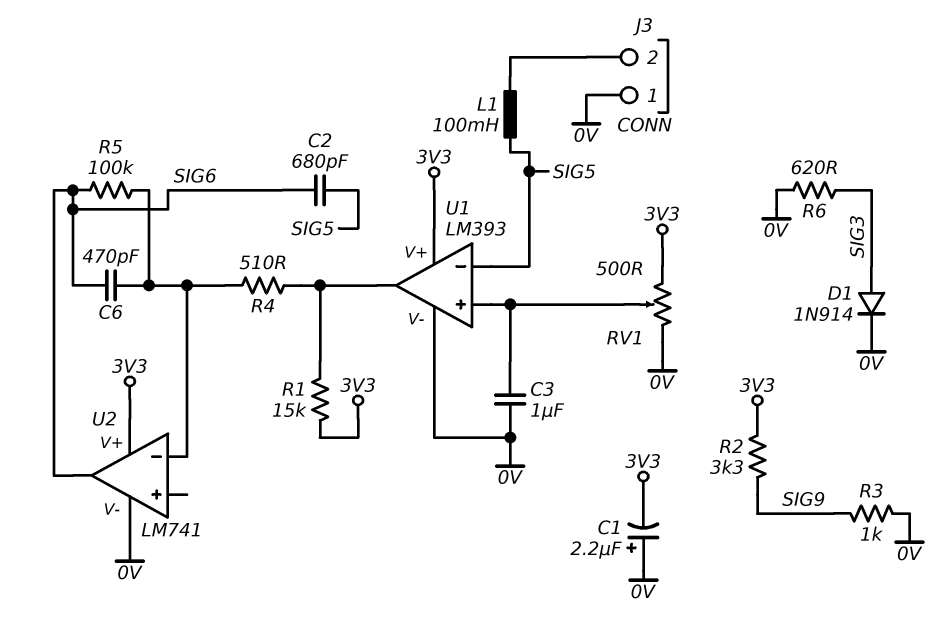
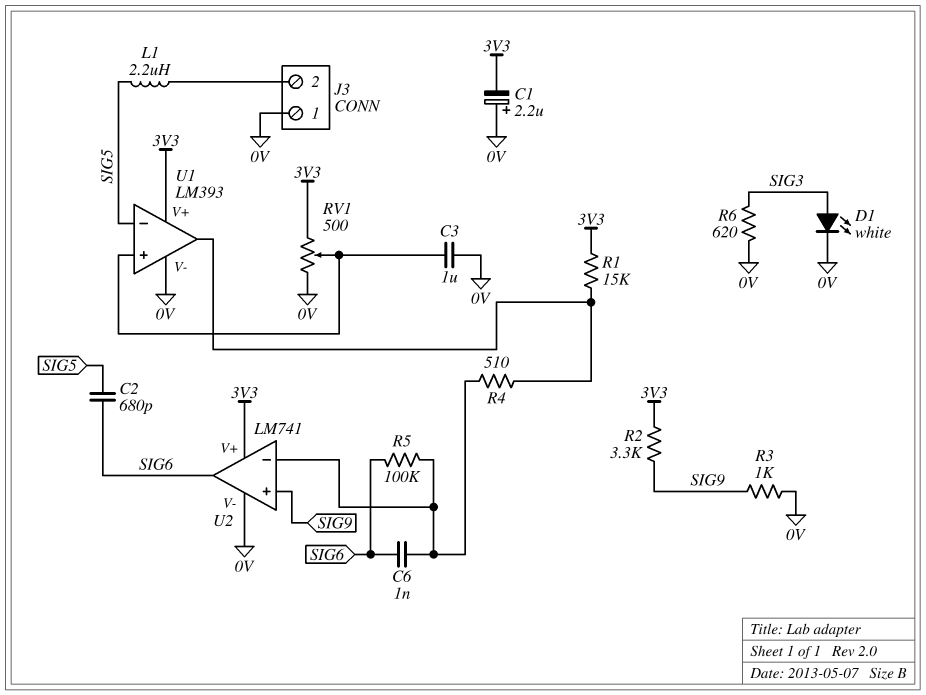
C6: 470pF (SIG6, U2/in-) -> 1nF (SIG6, U2/in-)
D1: diode 1N914 (A SIG3, K 0V) -> LED white (A SIG3, K 0V)
L1: 100mH (J3/2, SIG5) -> 2.2uH (J3/2, SIG5)
U2 pin in+: none -> SIG9

